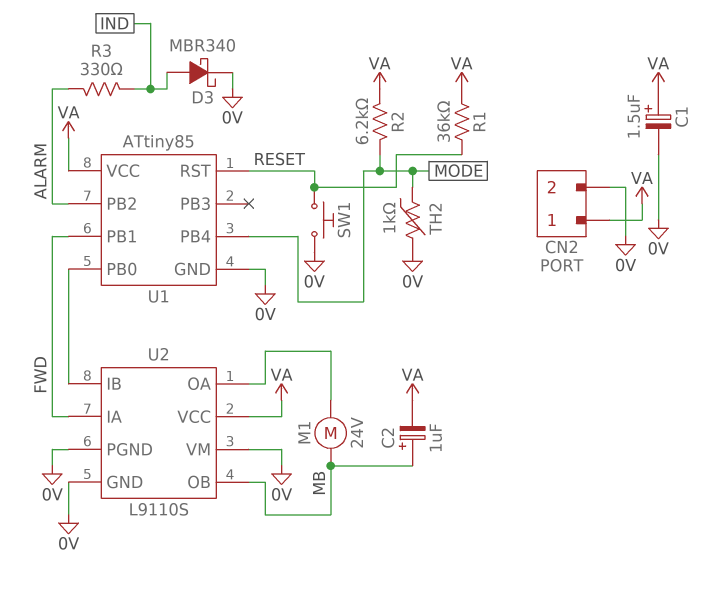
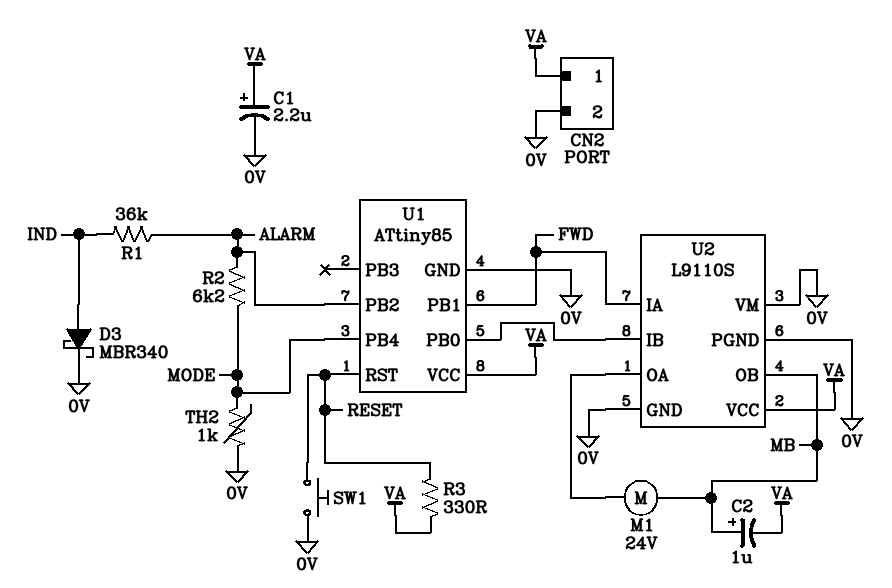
C1: 1.5uF (plus VA, minus 0V) -> 2.2uF (plus VA, minus 0V)
R1: 36k (RESET, VA) -> 36k (ALARM, IND)
R2: 6.2k (MODE, VA) -> 6.2k (ALARM, MODE)
R3: 330 (ALARM, IND) -> 330 (RESET, VA)

